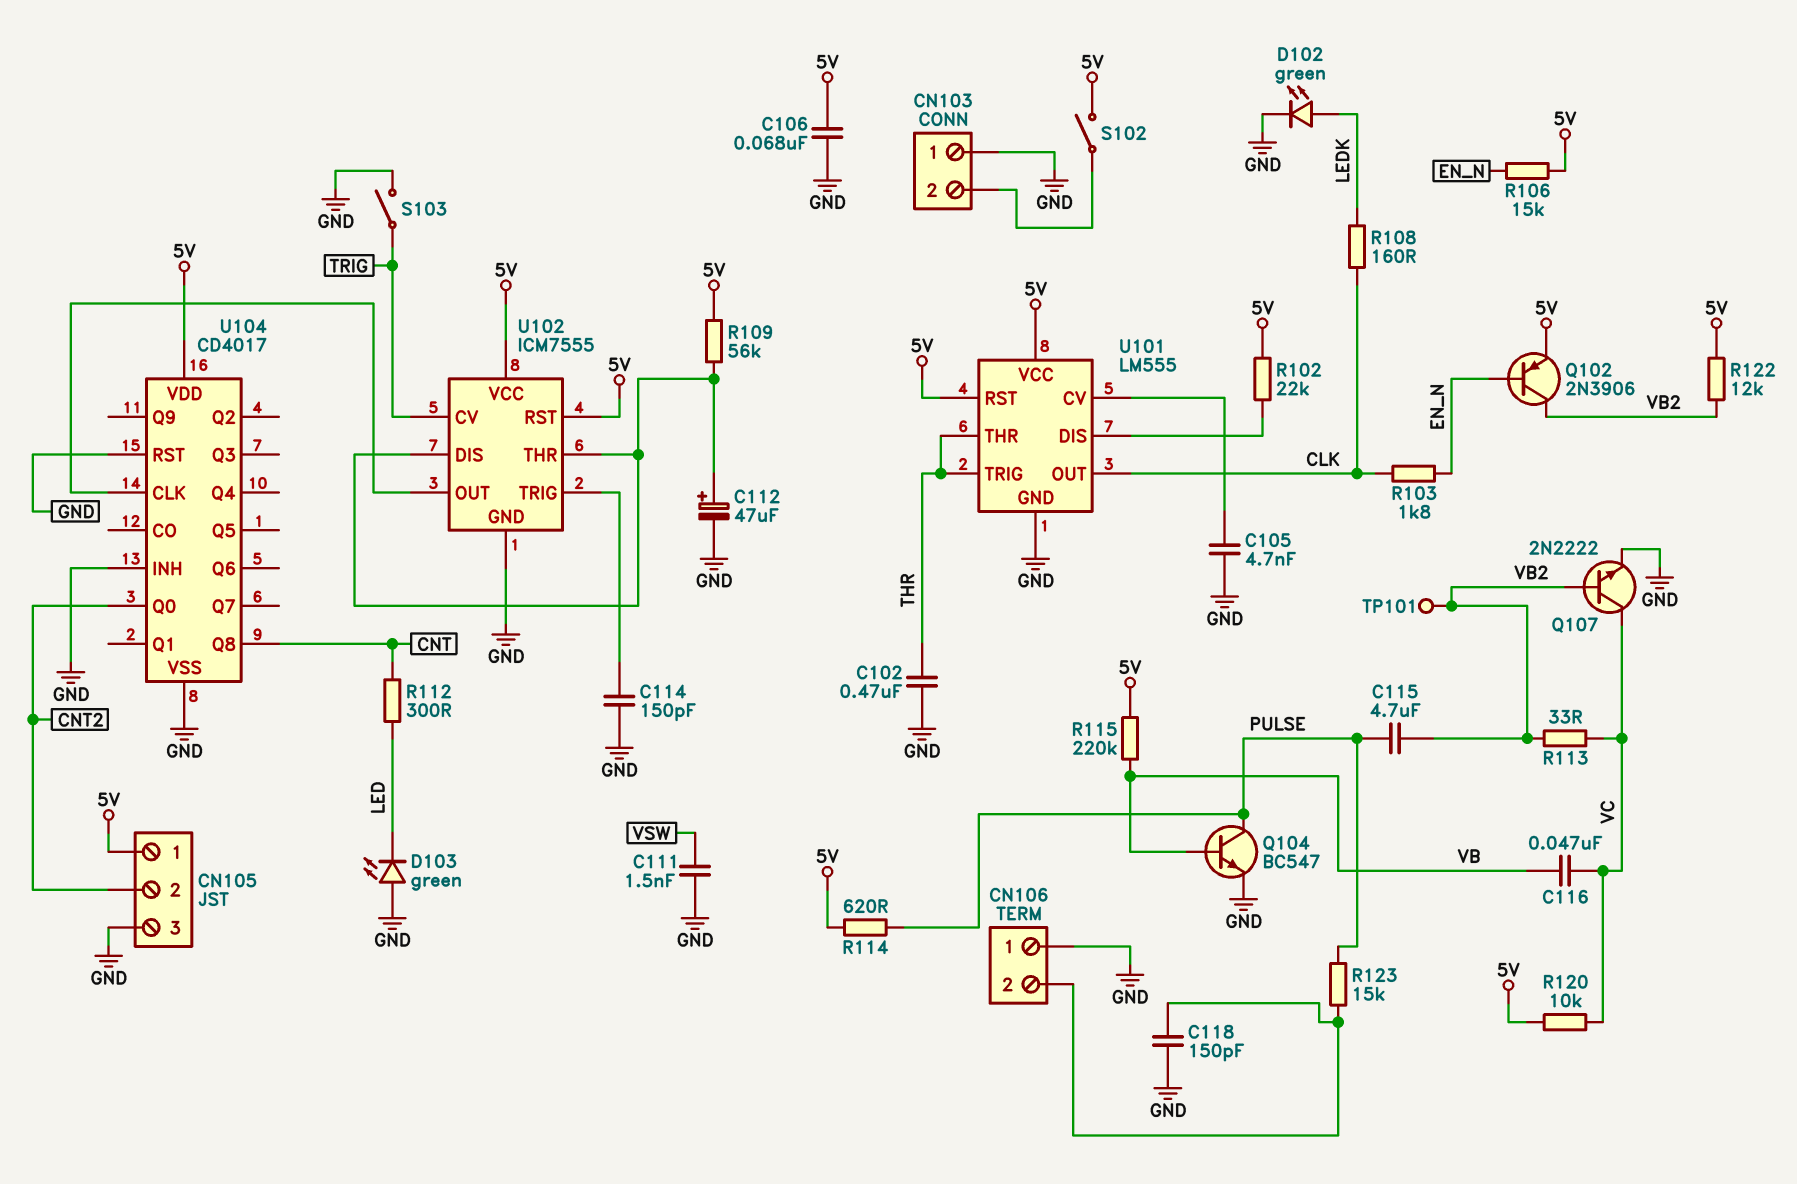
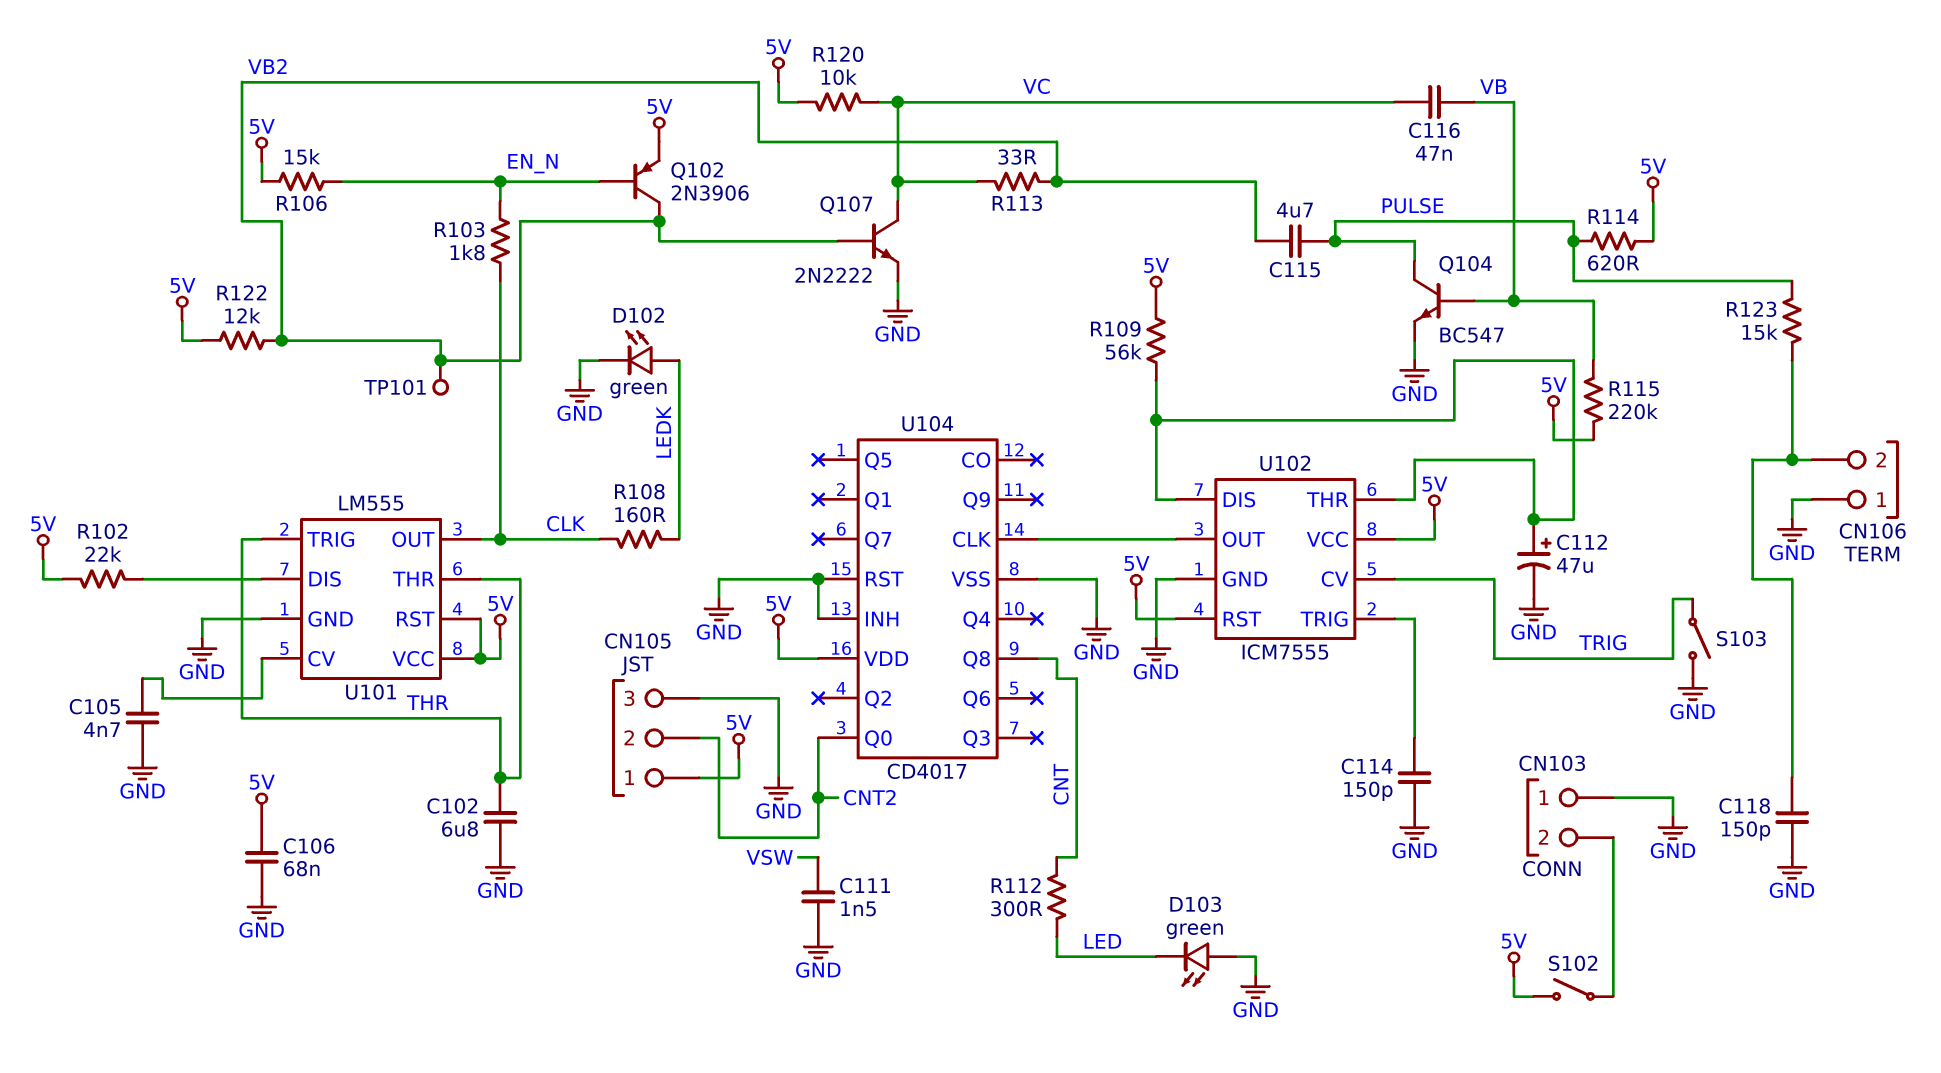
C102: 470nF (GND, THR) -> 6.8uF (GND, THR)

